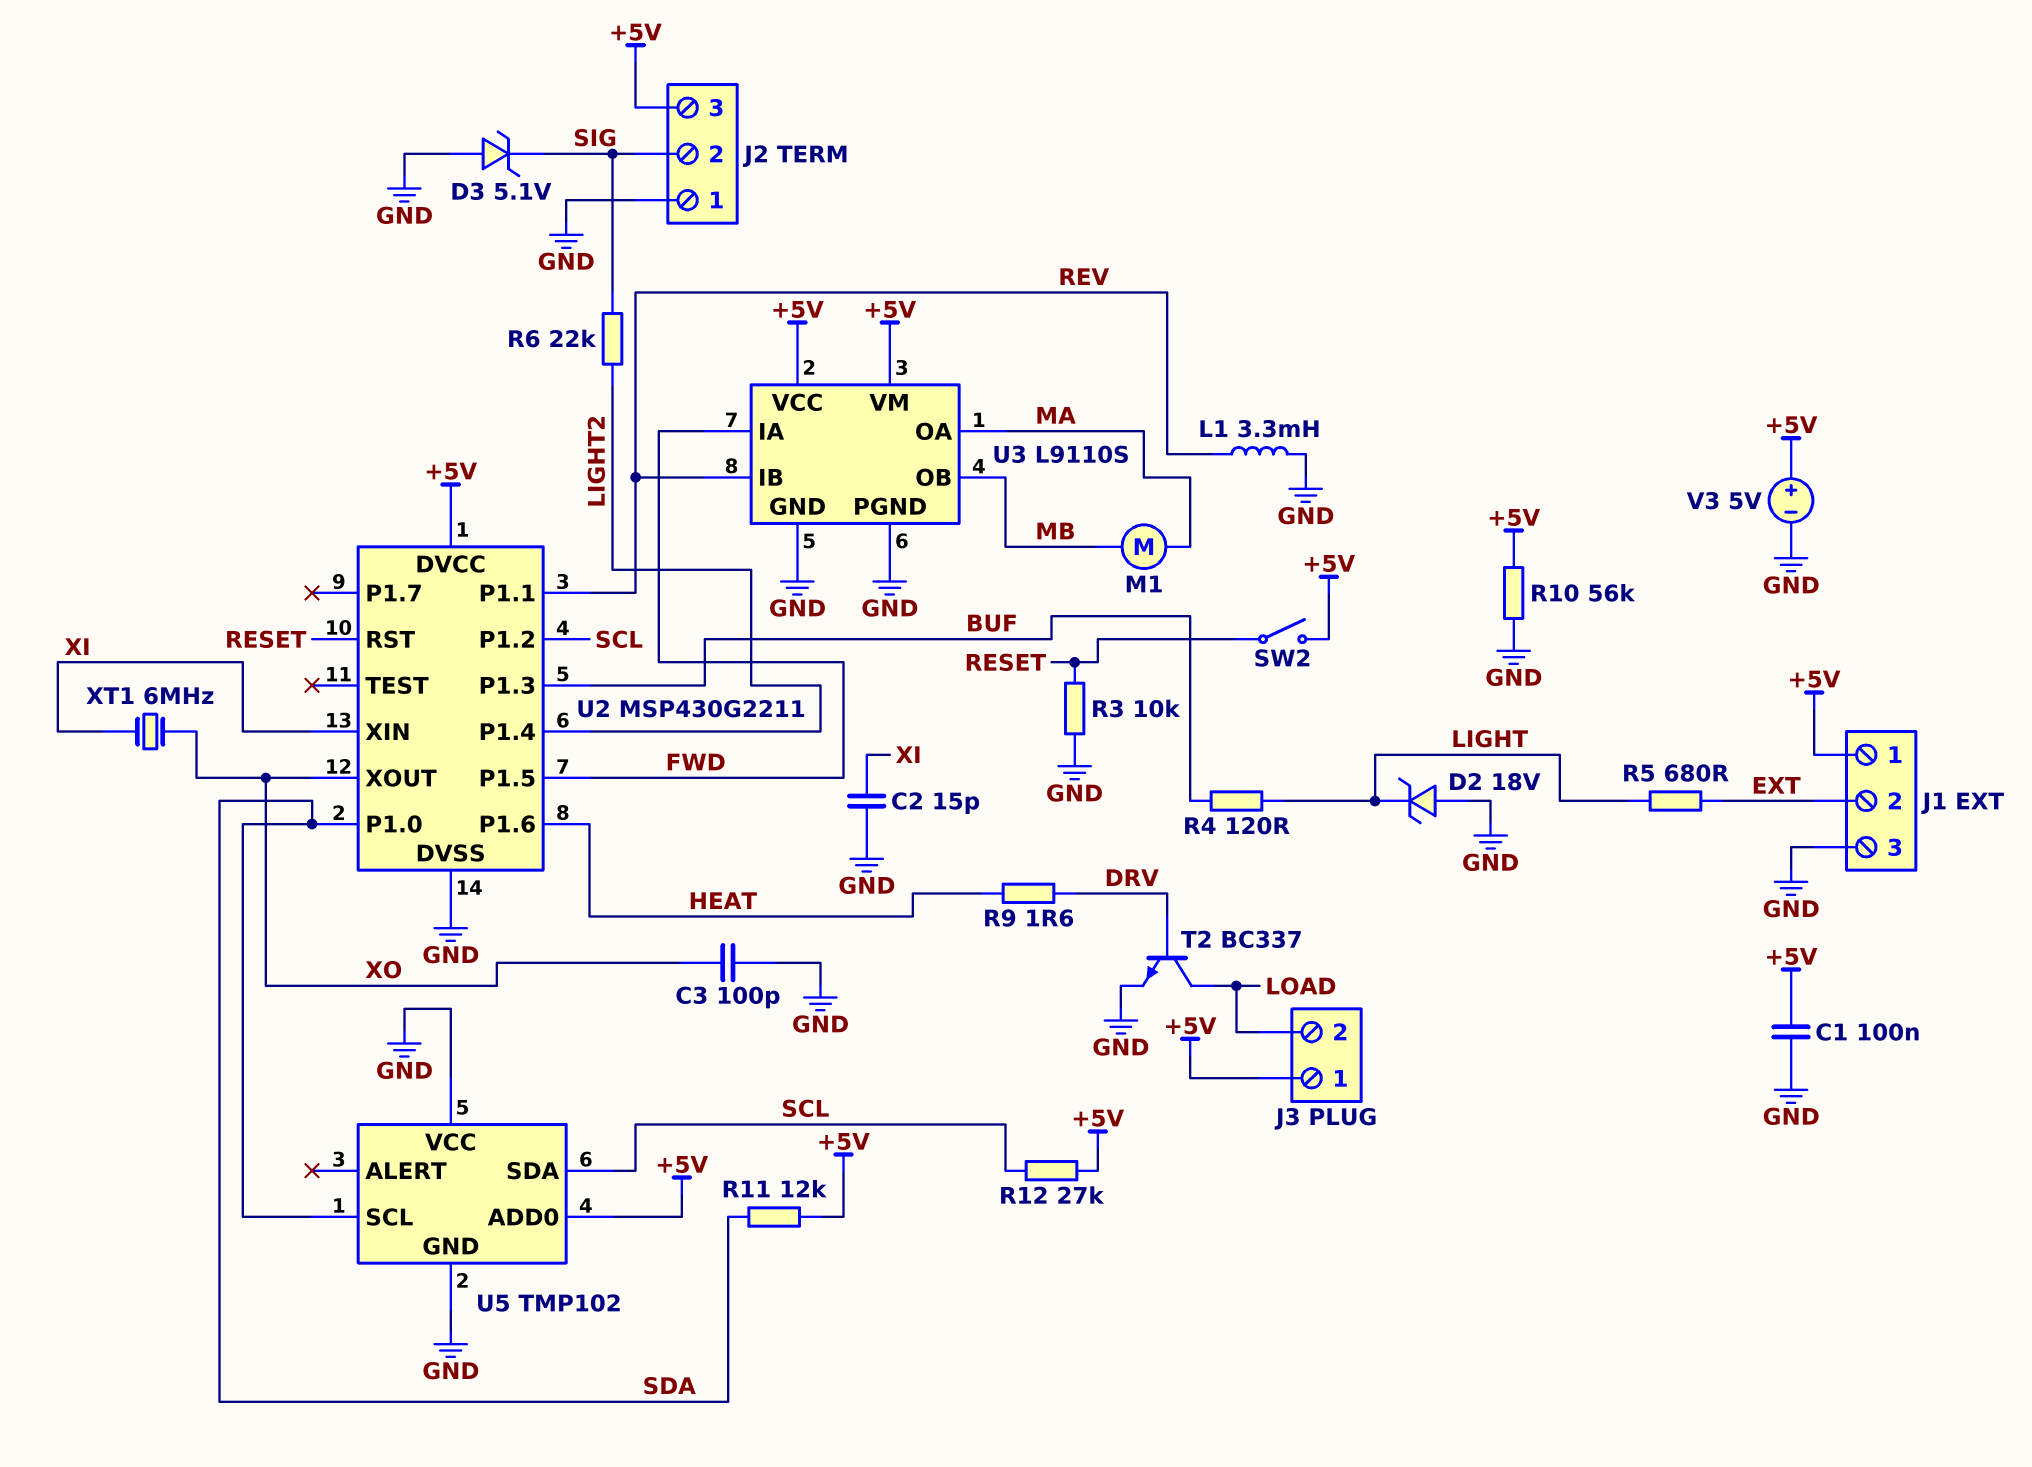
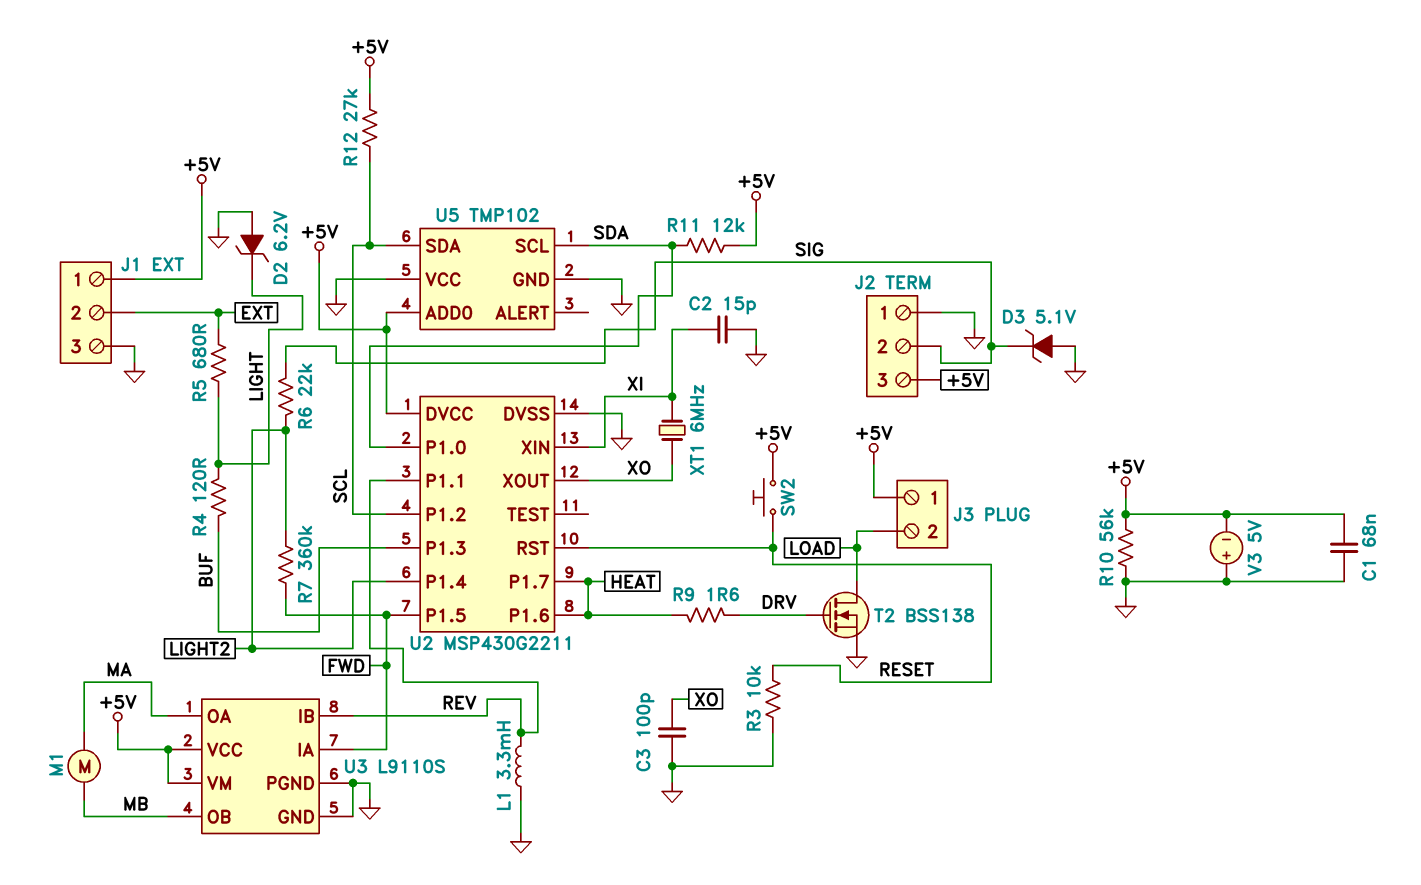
C1: 100nF (+5V, GND) -> 68nF (+5V, GND)
D2: zener 18V (A GND, K LIGHT) -> zener 6.2V (A GND, K LIGHT)
R7: none -> 360k (FWD, LIGHT2)
SW2: switch (+5V, RESET) -> button (+5V, RESET)
T2: NPN BC337 (B DRV, C LOAD, E GND) -> NMOS BSS138 (G DRV, D LOAD, S GND)
U2 pin P1.7: none -> HEAT
V3: 5V (plus +5V, minus GND) -> 5V (plus GND, minus +5V)

